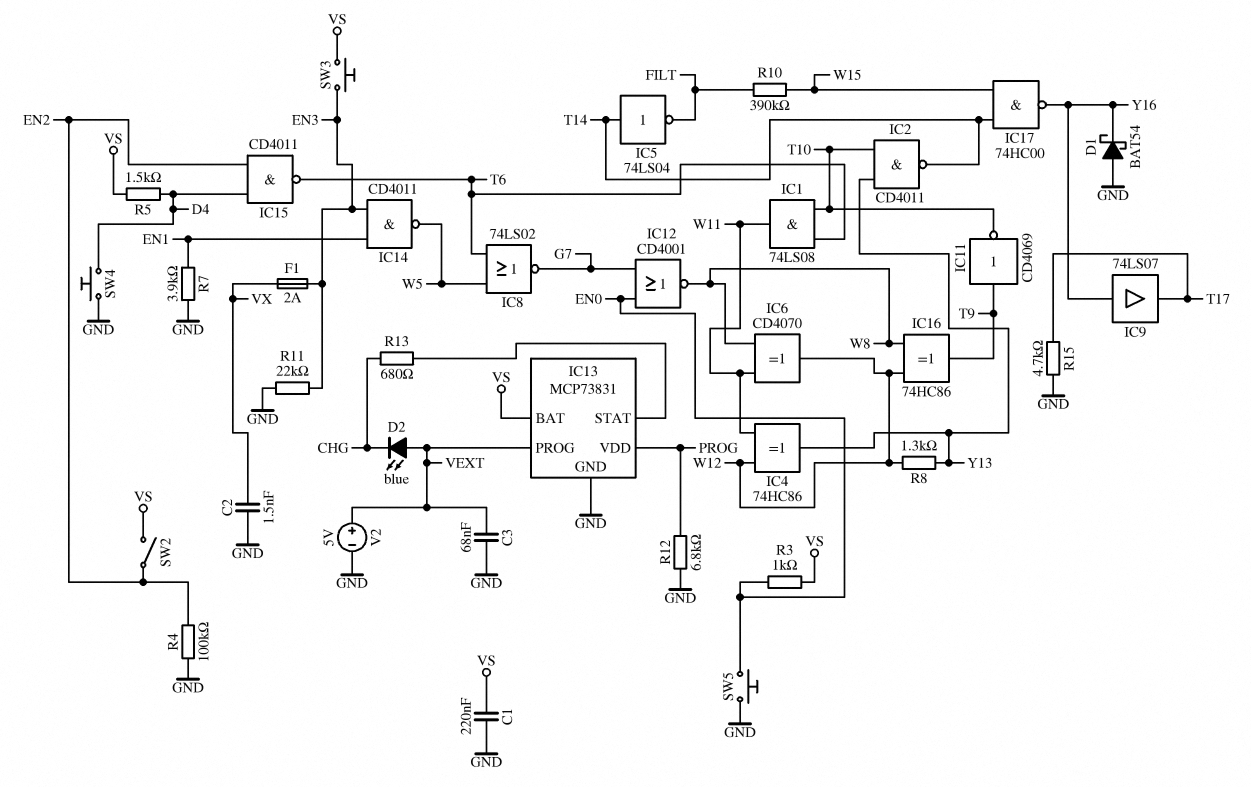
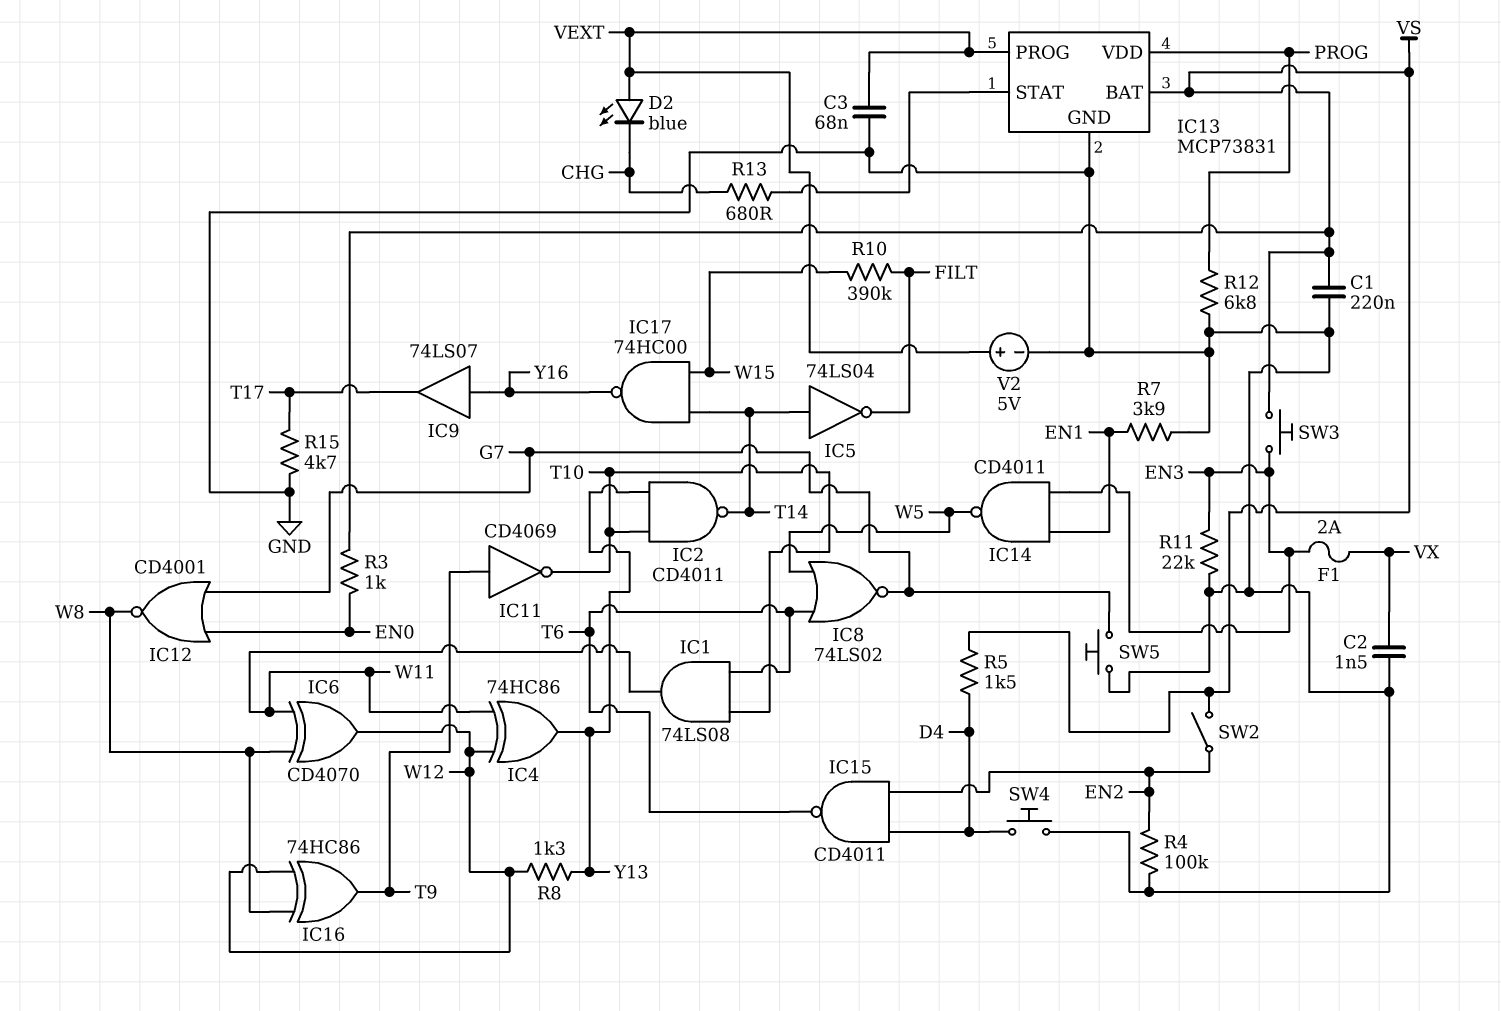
D1: schottky BAT54 (A GND, K Y16) -> none
SW5: button (EN0, GND) -> button (G7, GND)

